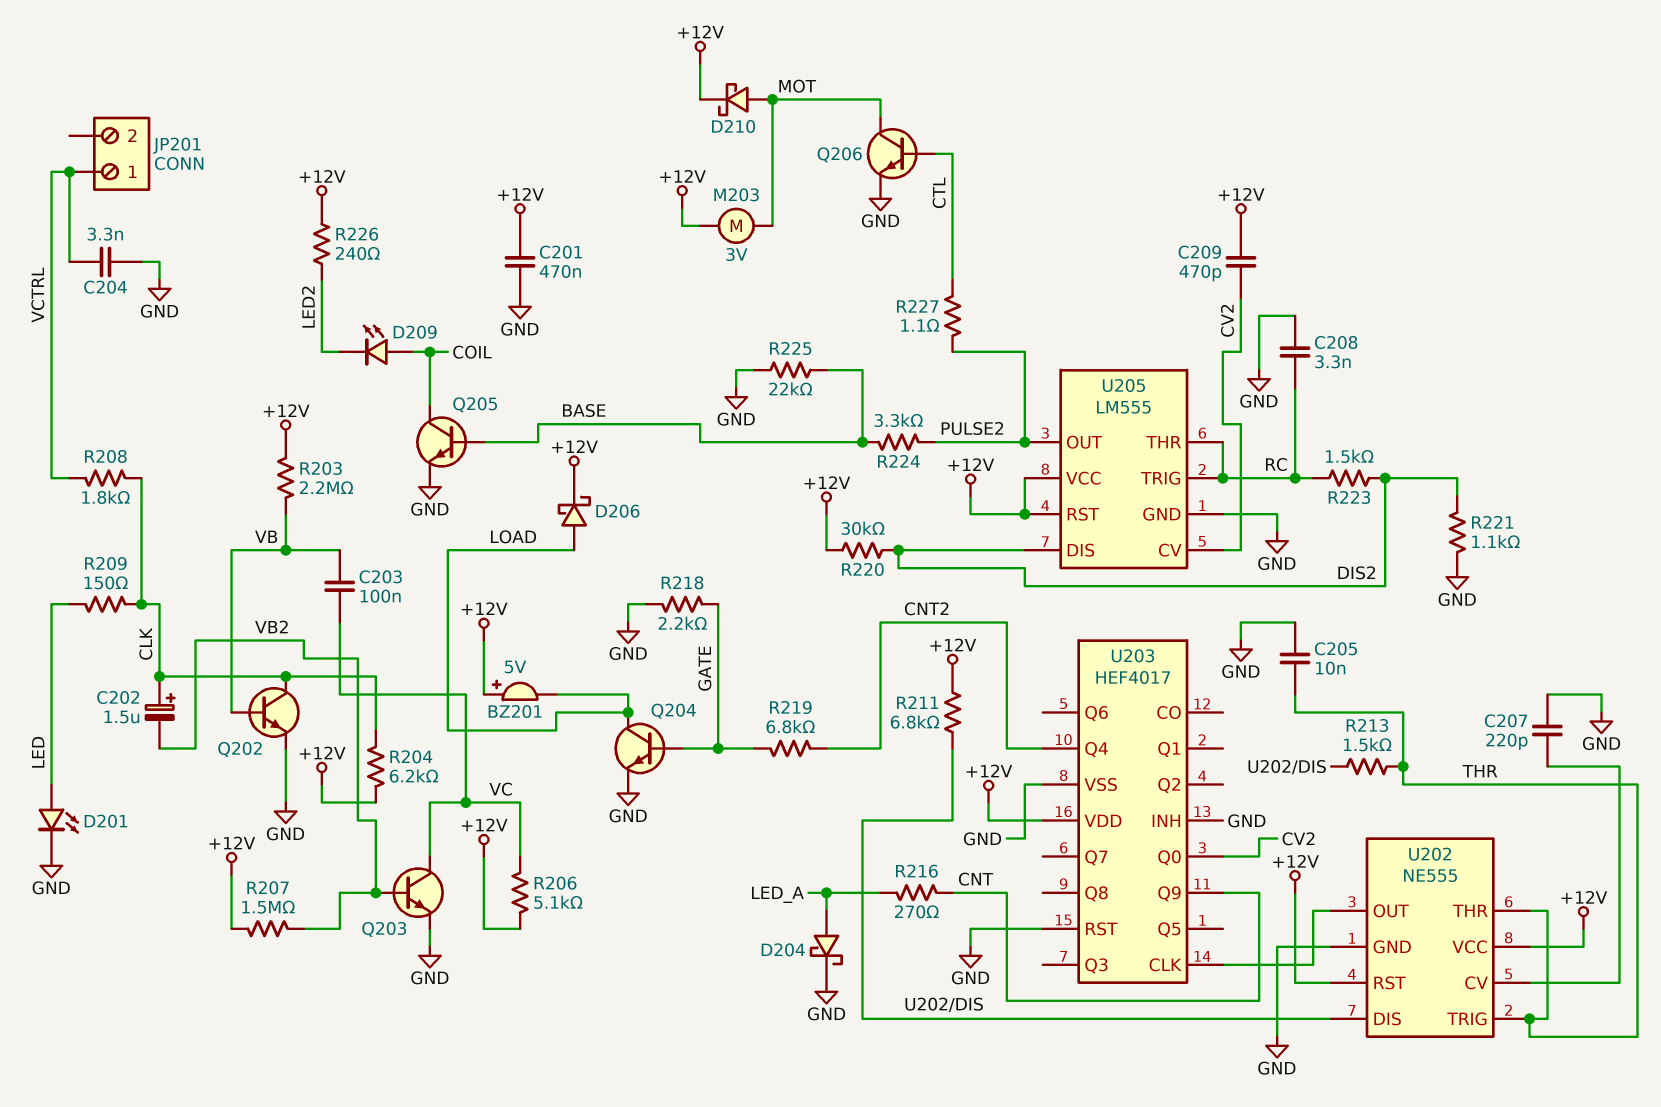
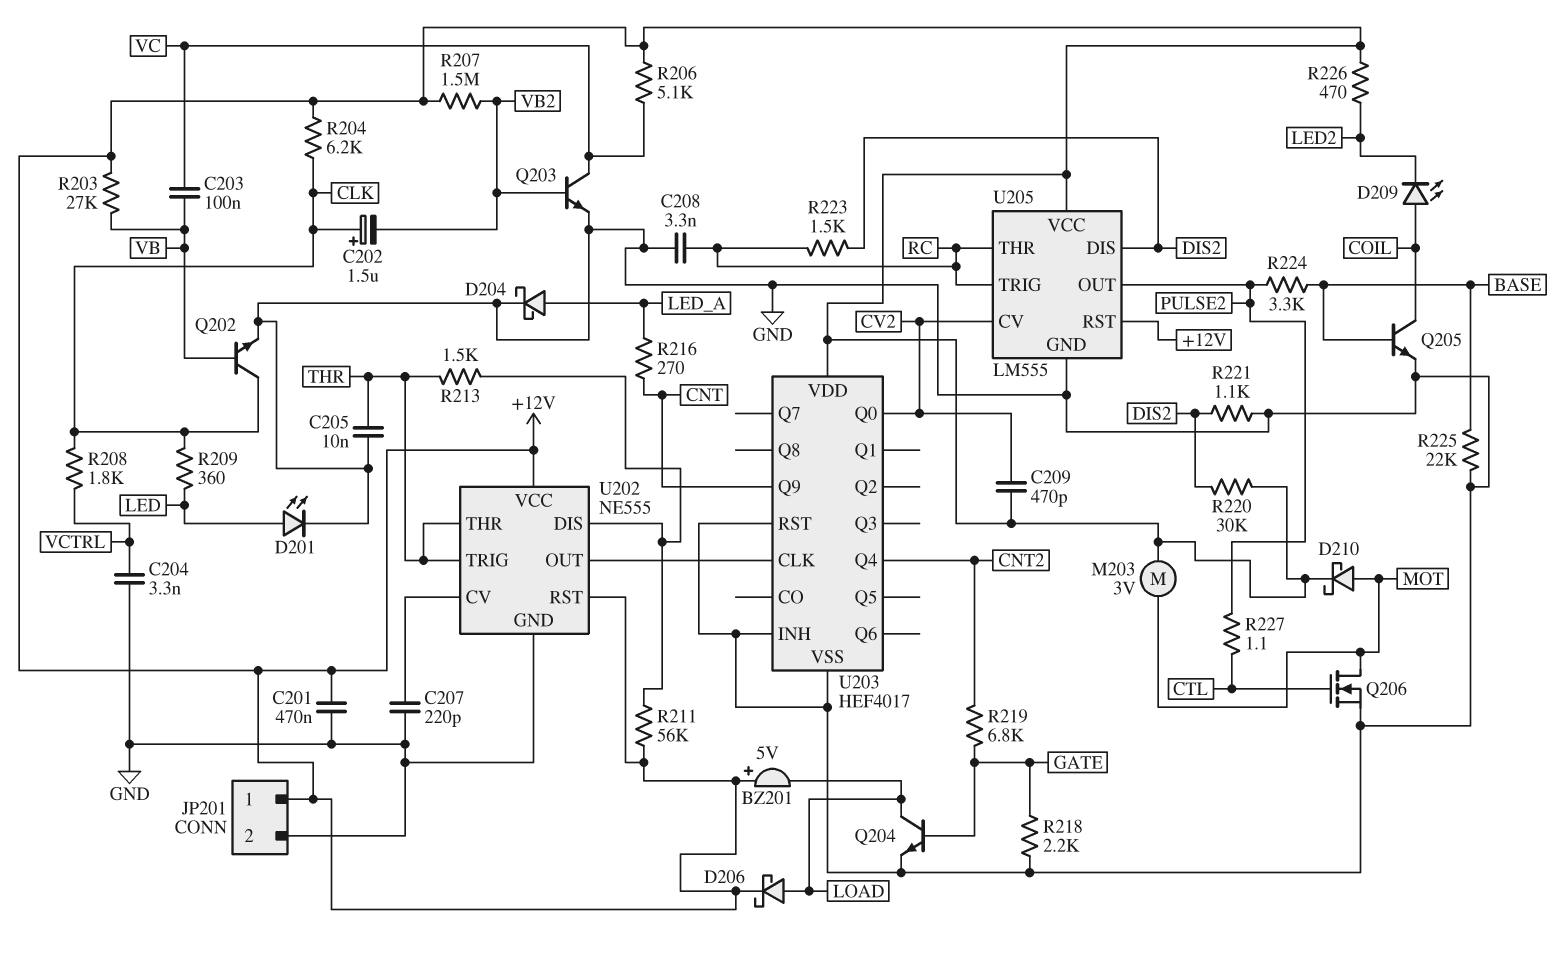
JP201 pin 1: VCTRL -> +12V
JP201 pin 2: none -> GND
Q206: NPN (B CTL, C MOT, E GND) -> NMOS (G CTL, D MOT, S GND)
R203: 2.2M (+12V, VB) -> 27k (+12V, VB)
R209: 150 (CLK, LED) -> 360 (CLK, LED)
R211: 6.8k (+12V, U202/DIS) -> 56k (+12V, U202/DIS)
R226: 240 (+12V, LED2) -> 470 (+12V, LED2)

